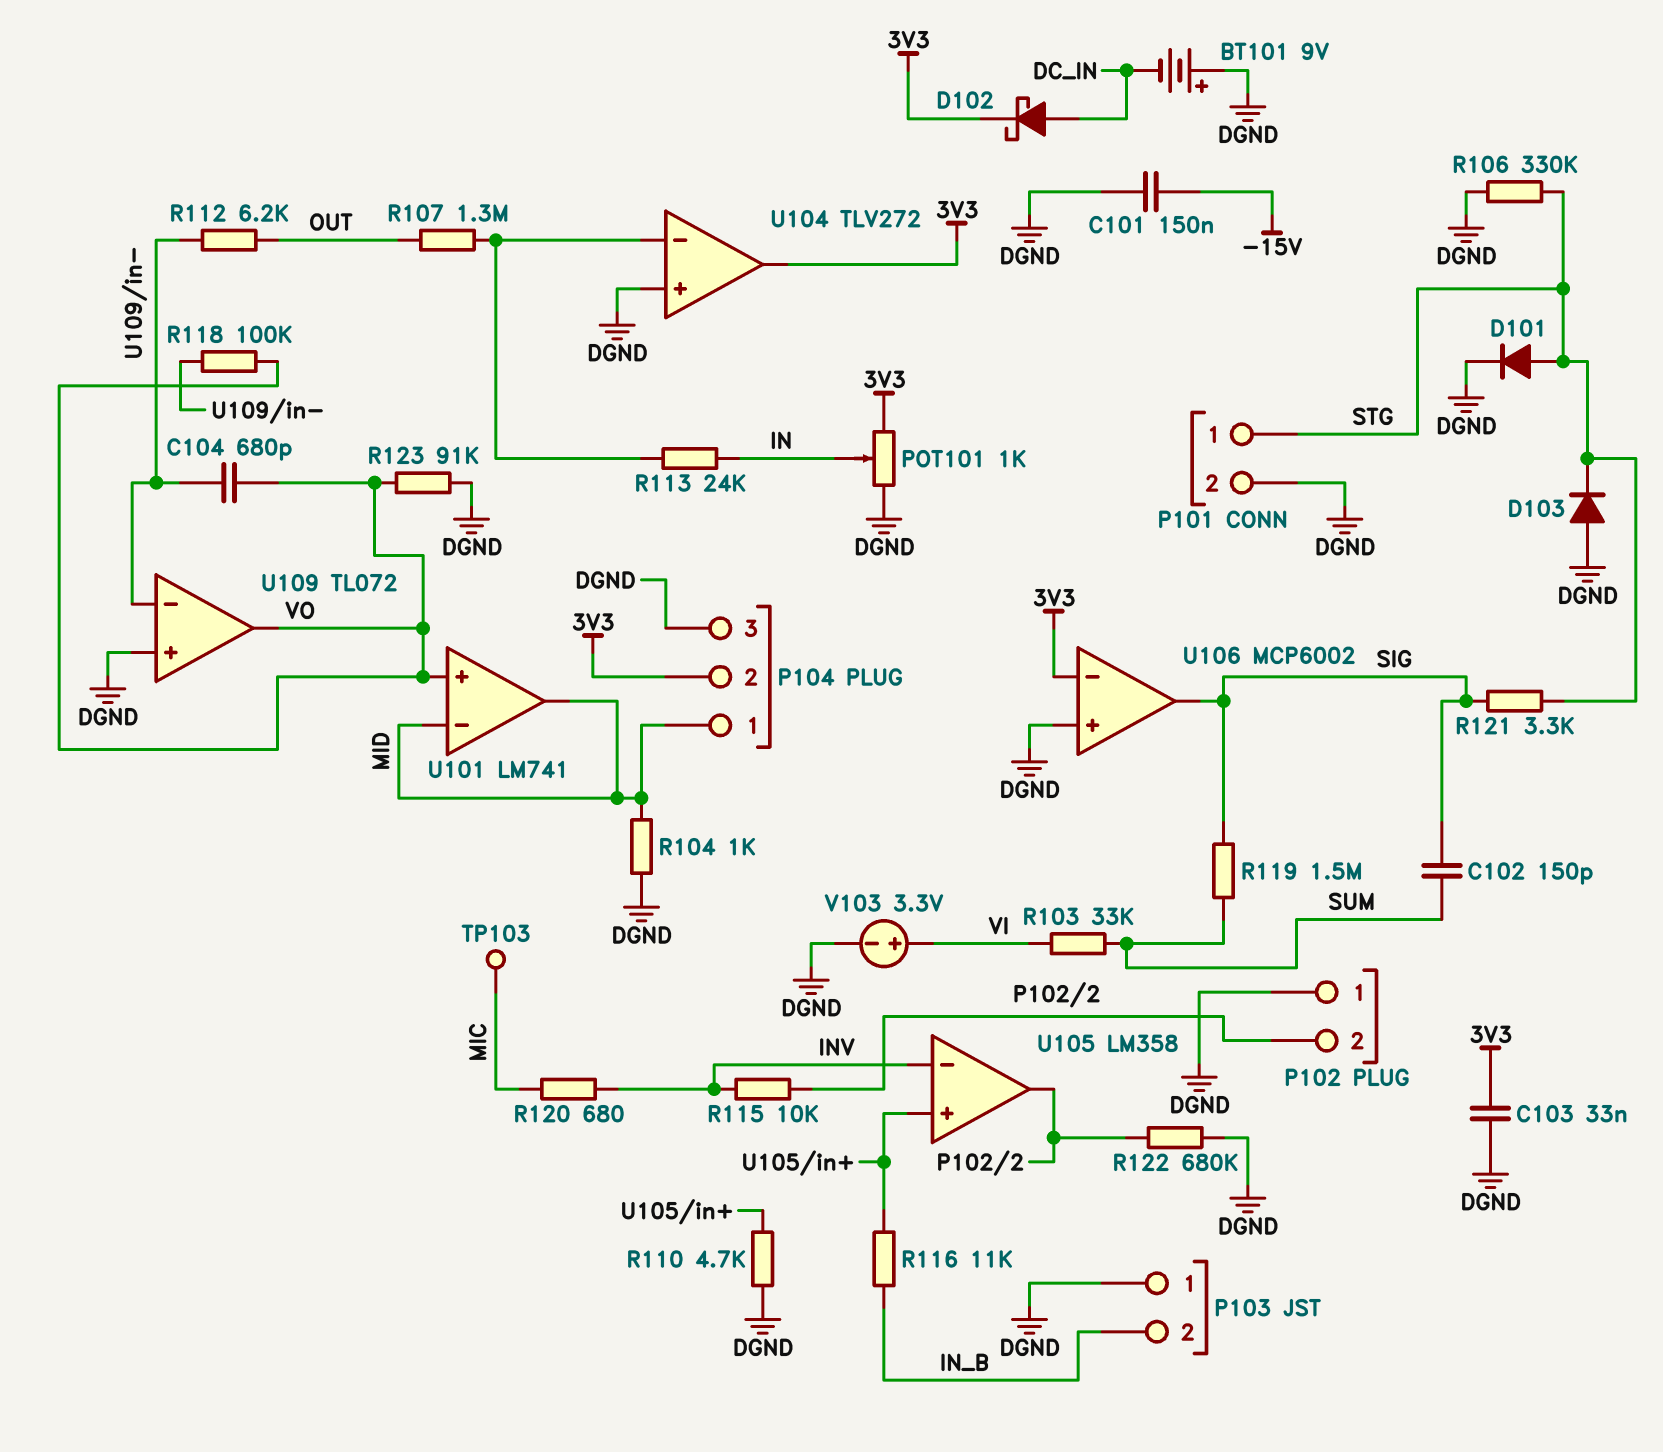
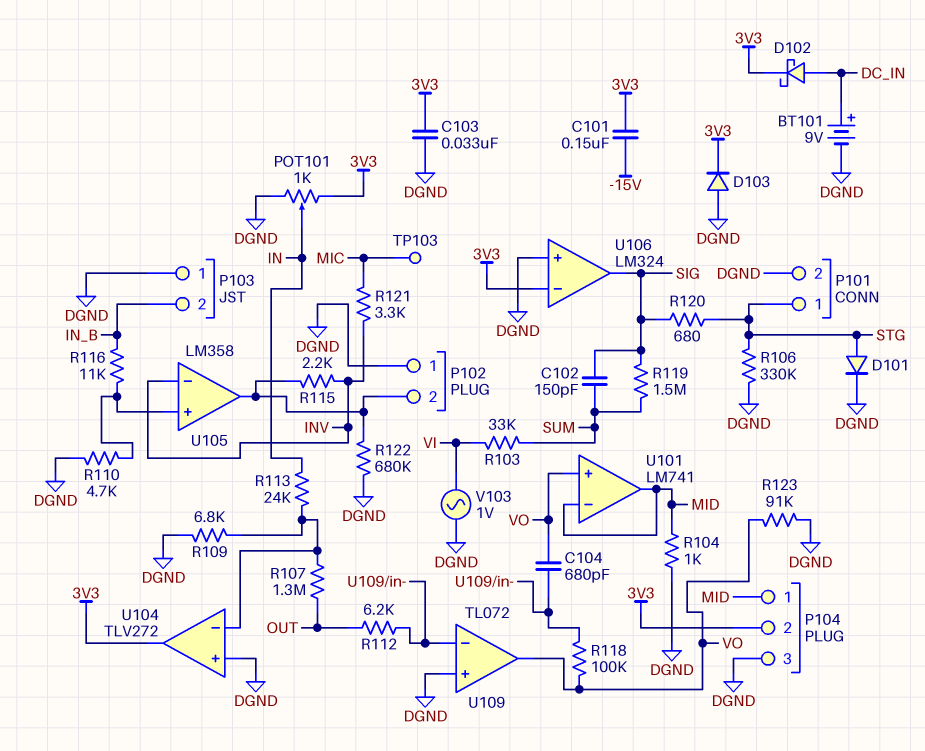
BT101: 9V (plus DGND, minus DC_IN) -> 9V (plus DC_IN, minus DGND)
C101: 150nF (-15V, DGND) -> 150nF (-15V, 3V3)
D103: diode (A DGND, K STG) -> diode (A DGND, K 3V3)
R109: none -> 6.8k (DGND, U104/in-)
R115: 10k (INV, P102/2) -> 2.2k (INV, P102/2)
R120: 680 (INV, MIC) -> 680 (SIG, STG)
R121: 3.3k (SIG, STG) -> 3.3k (INV, MIC)
U106: MCP6002 -> LM324
V103: 3.3V (plus VI, minus DGND) -> AC 1V (DGND, VI)

